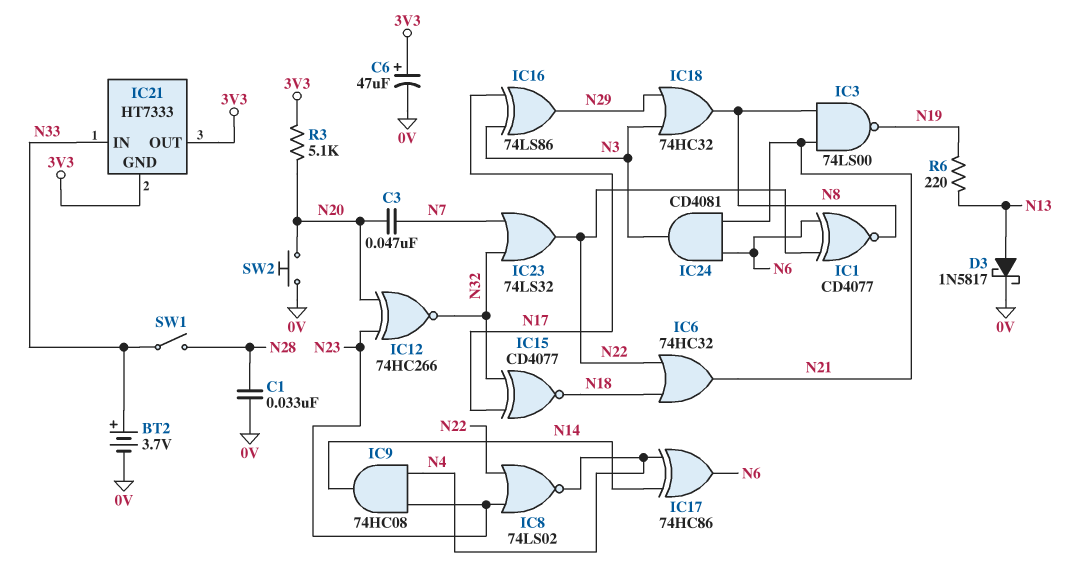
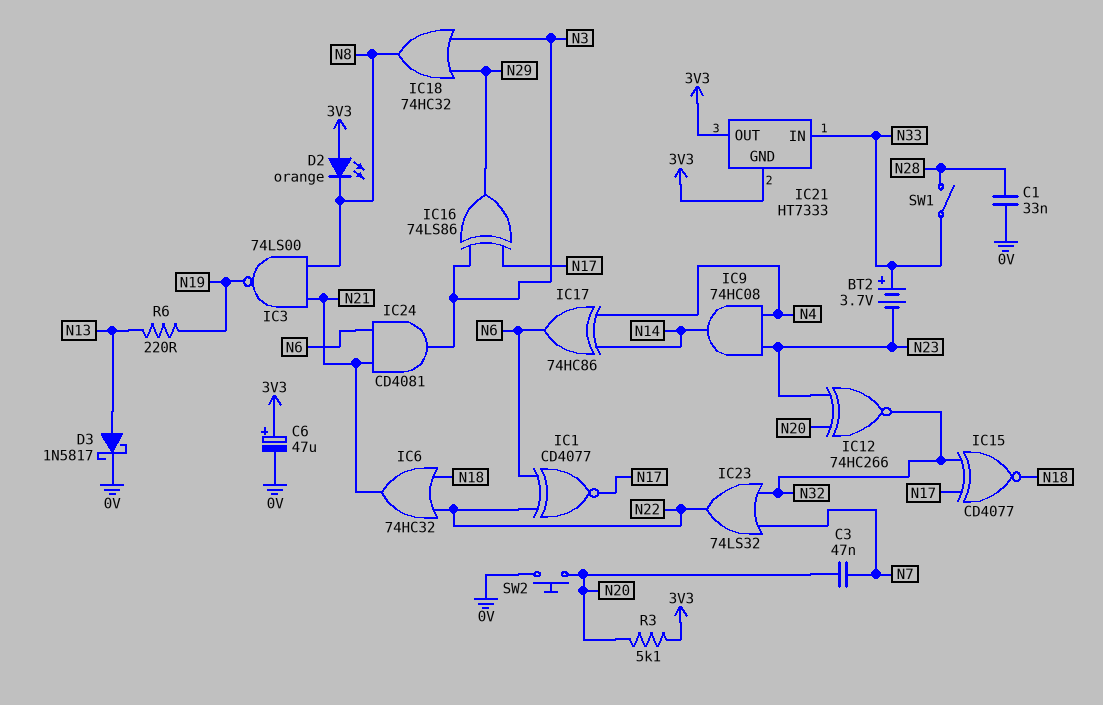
BT2: 3.7V (plus N33, minus 0V) -> 3.7V (plus N33, minus N23)
D2: none -> LED orange (A 3V3, K N8)
IC1: XNOR CD4077 (in N6, in N22, out N8) -> XNOR CD4077 (in N6, in N22, out N17)
IC8: NOR 74LS02 (in N22, in N23, out N4) -> none

